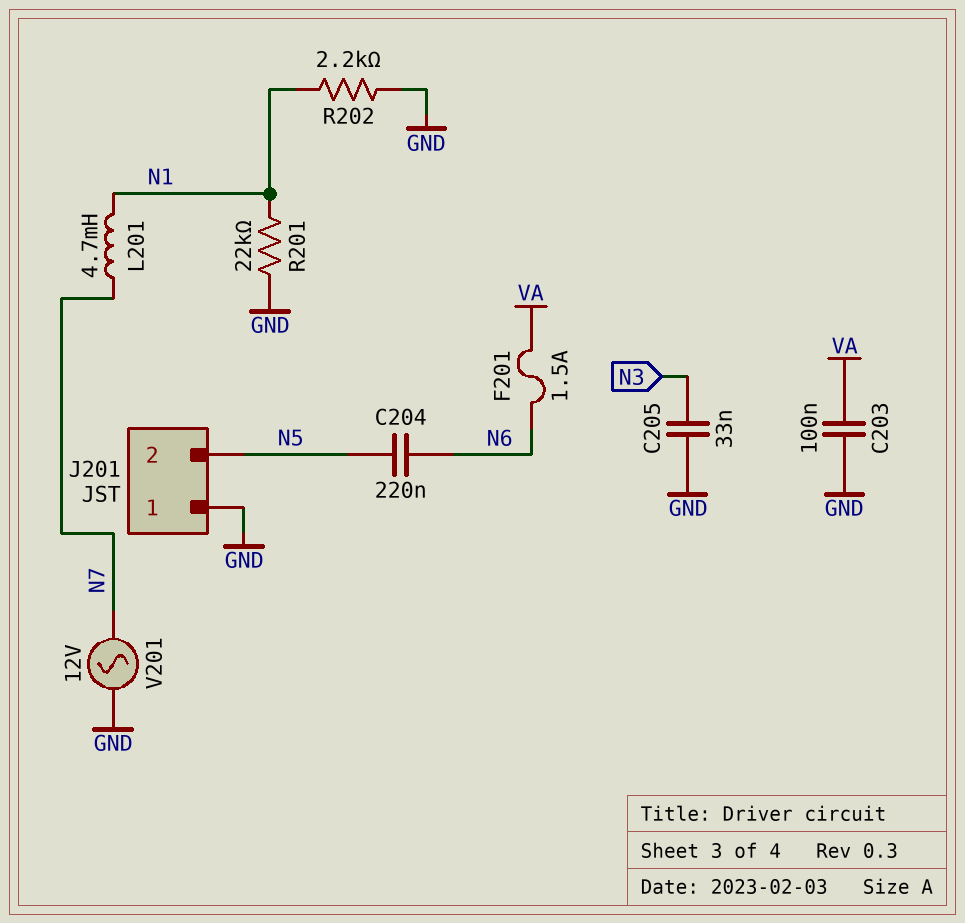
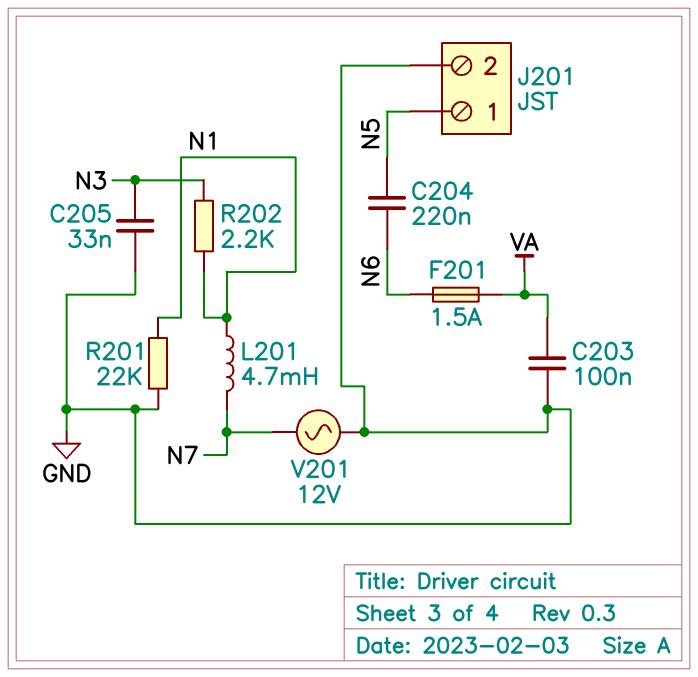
J201 pin 1: GND -> N5
J201 pin 2: N5 -> GND
R202: 2.2k (GND, N1) -> 2.2k (N1, N3)

